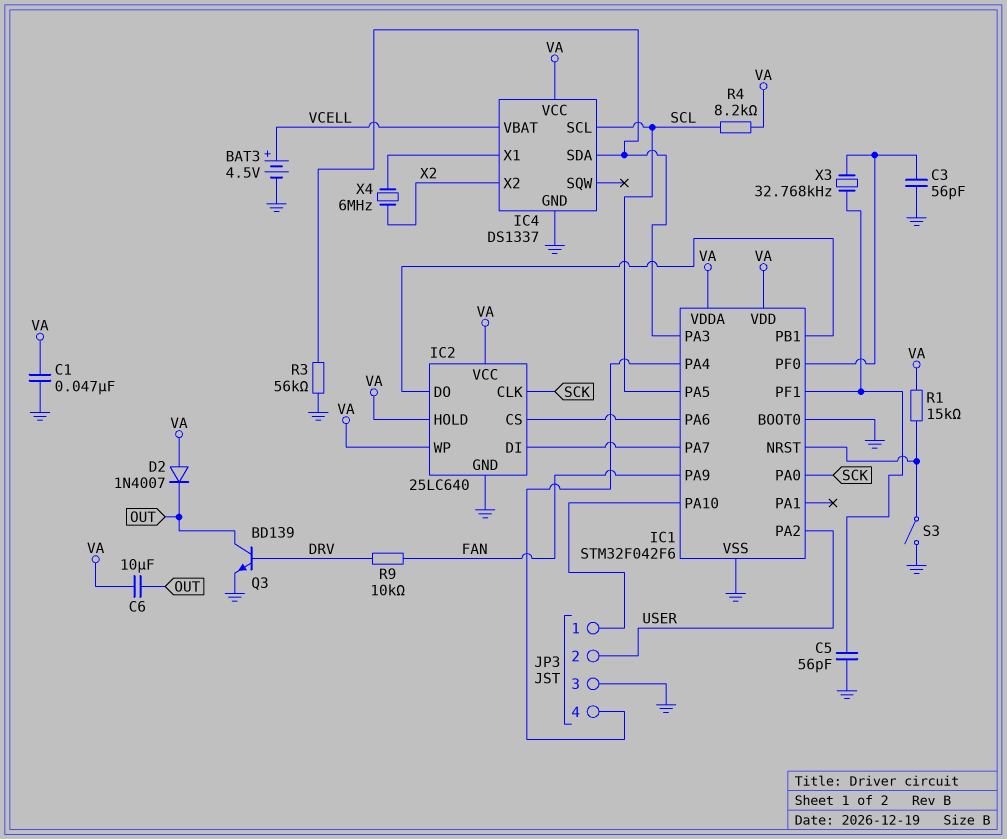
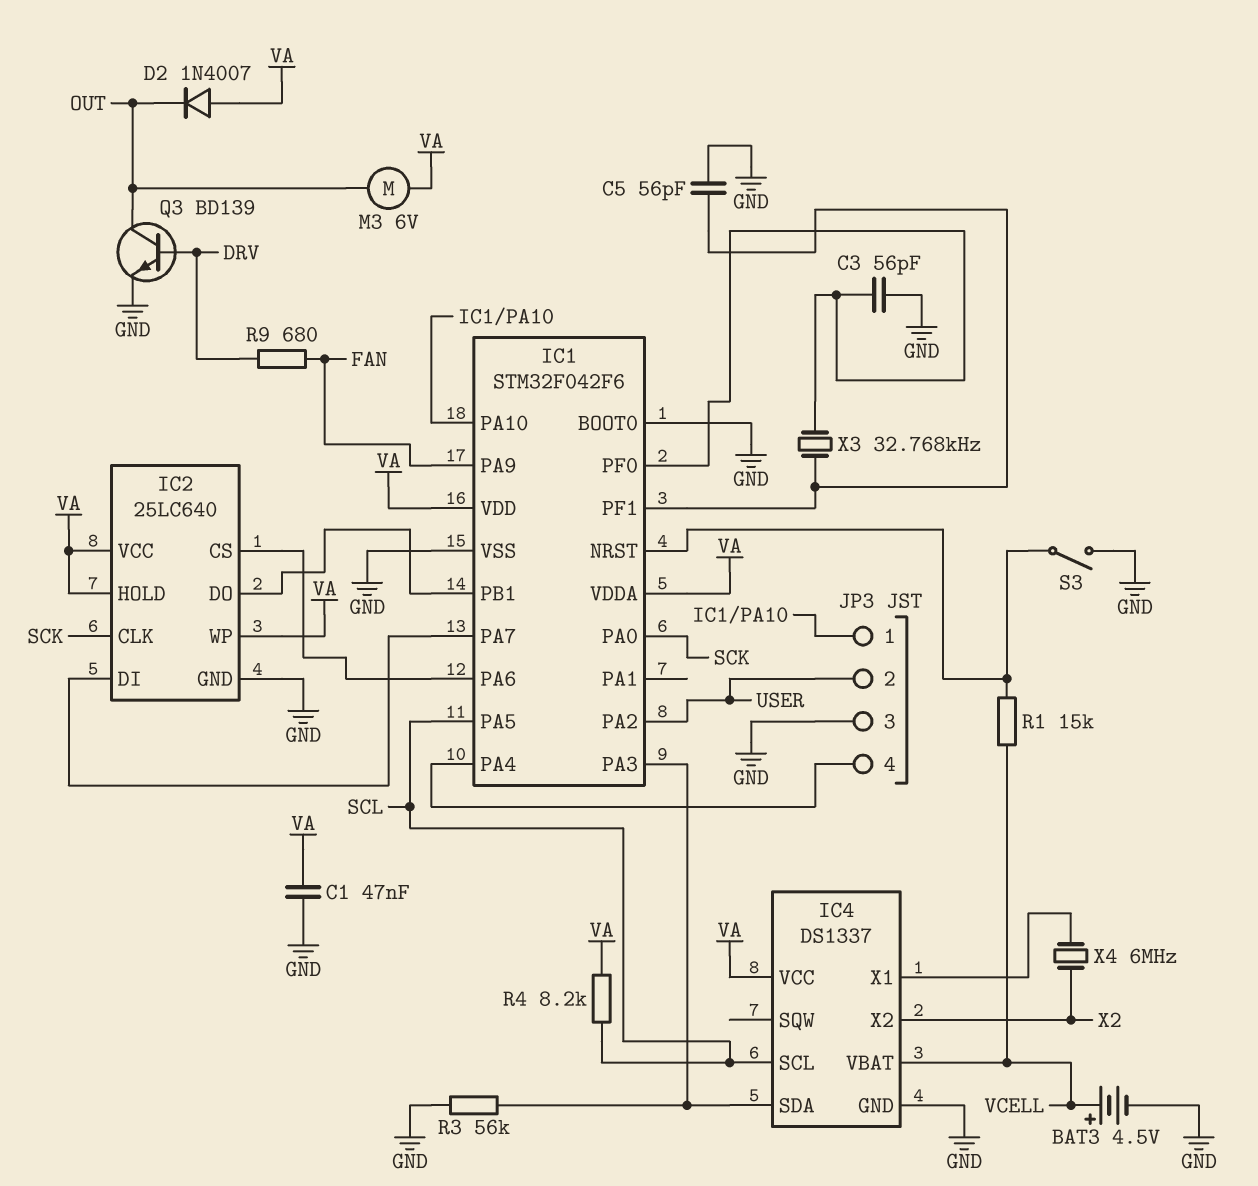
C6: 10uF (OUT, VA) -> none
M3: none -> motor 6V (OUT, VA)
R1: 15k (IC1/NRST, VA) -> 15k (IC1/NRST, VCELL)
R9: 10k (DRV, FAN) -> 680 (DRV, FAN)

